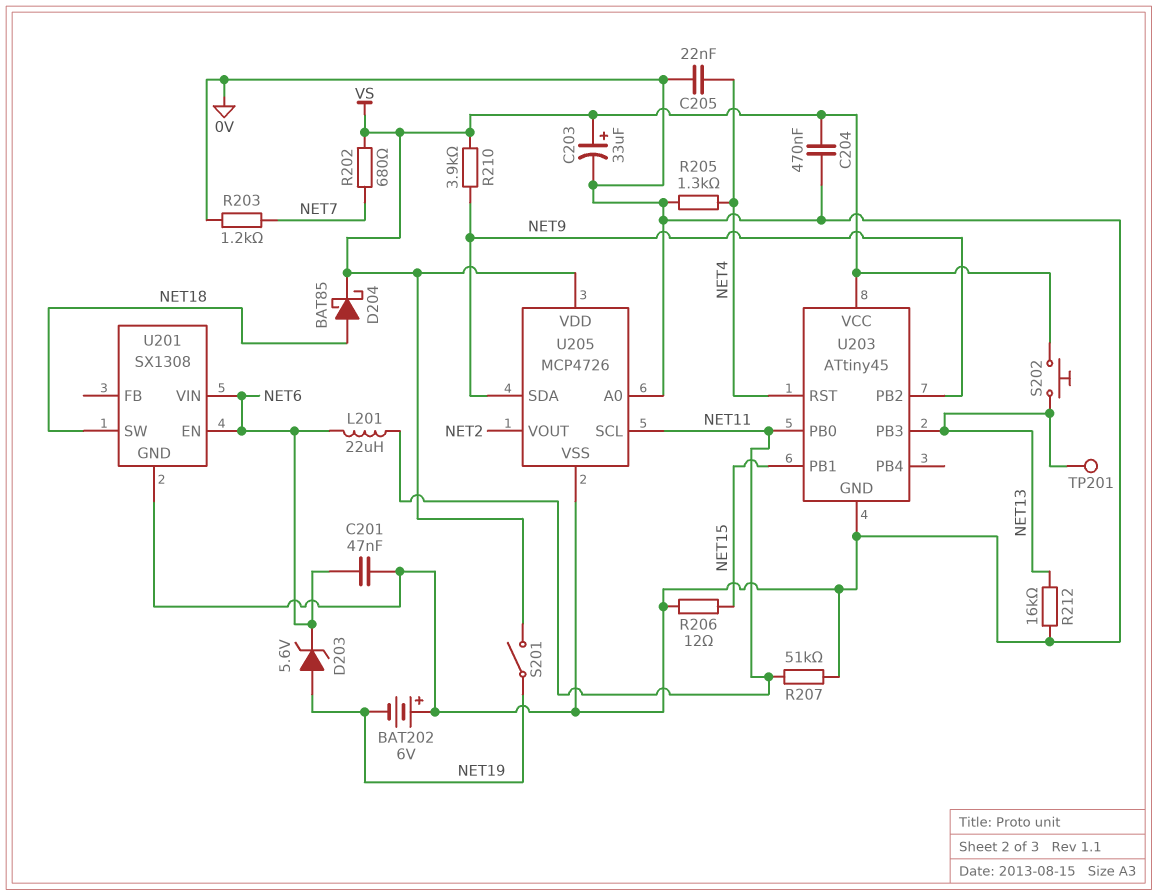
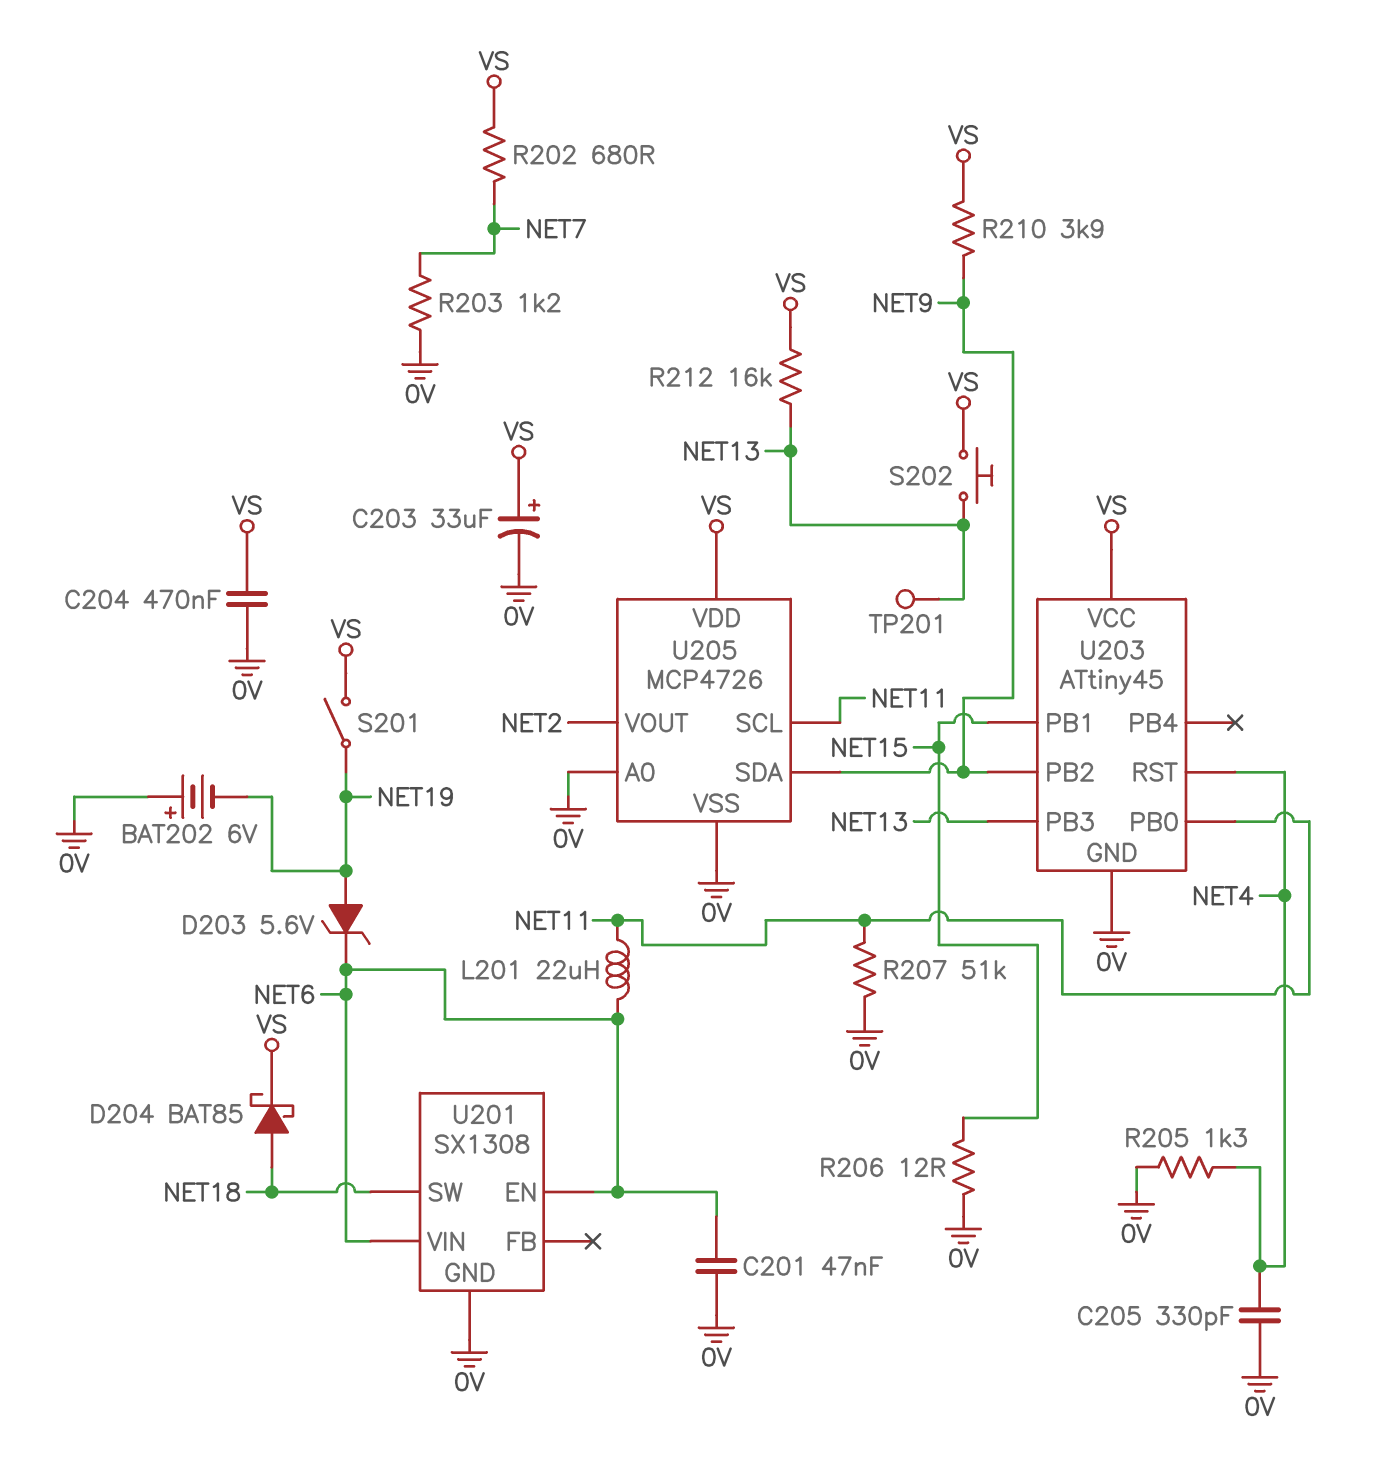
C205: 22nF (0V, NET4) -> 330pF (0V, NET4)
R212: 16k (0V, NET13) -> 16k (NET13, VS)

